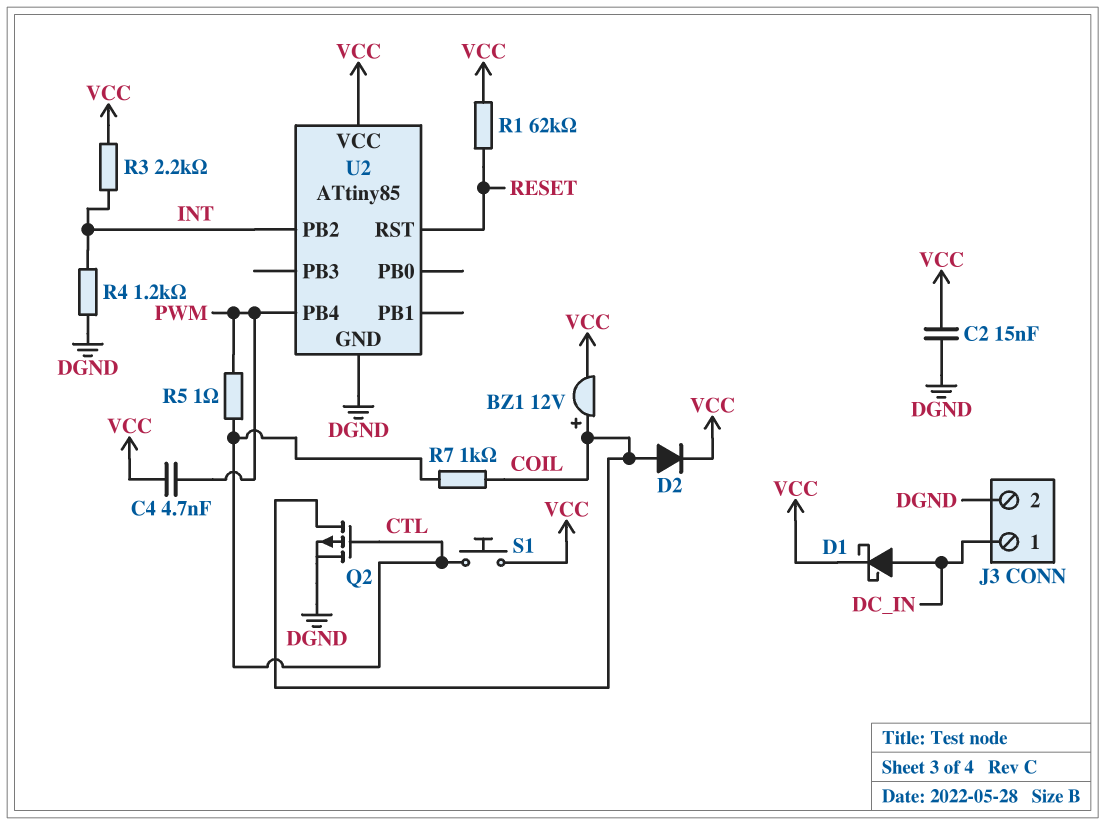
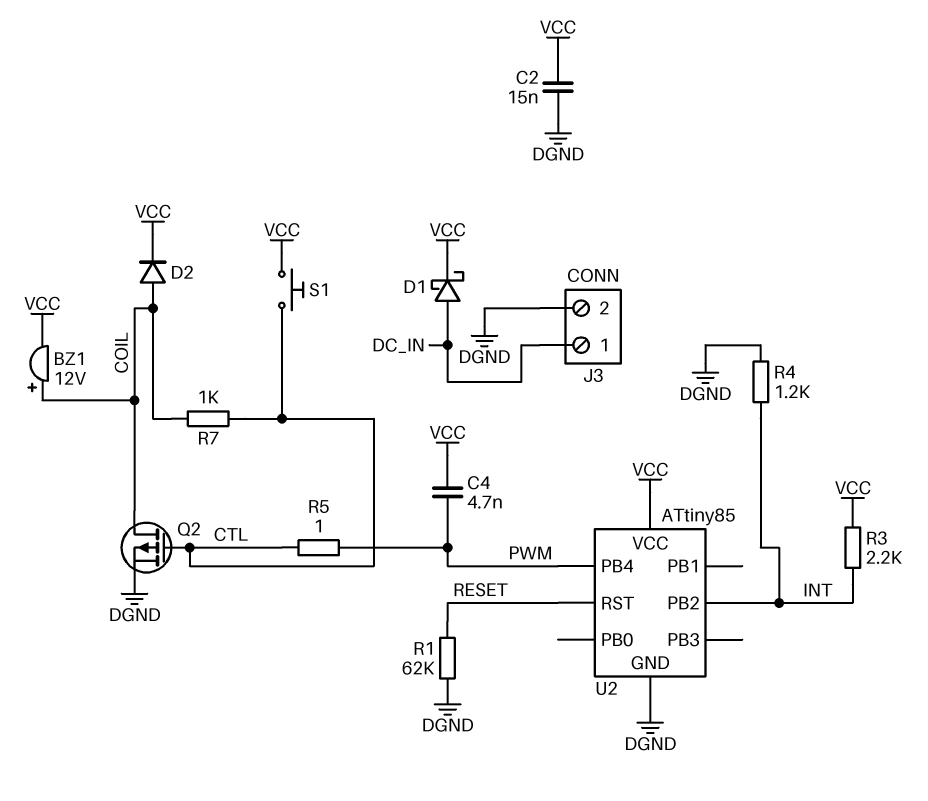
R1: 62k (RESET, VCC) -> 62k (DGND, RESET)

